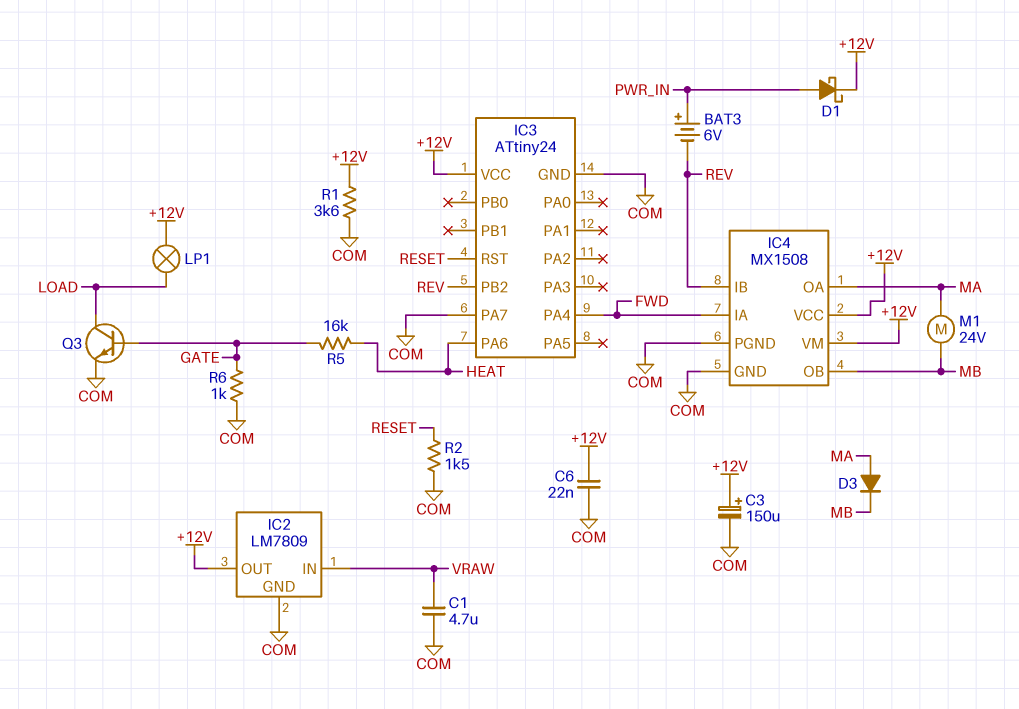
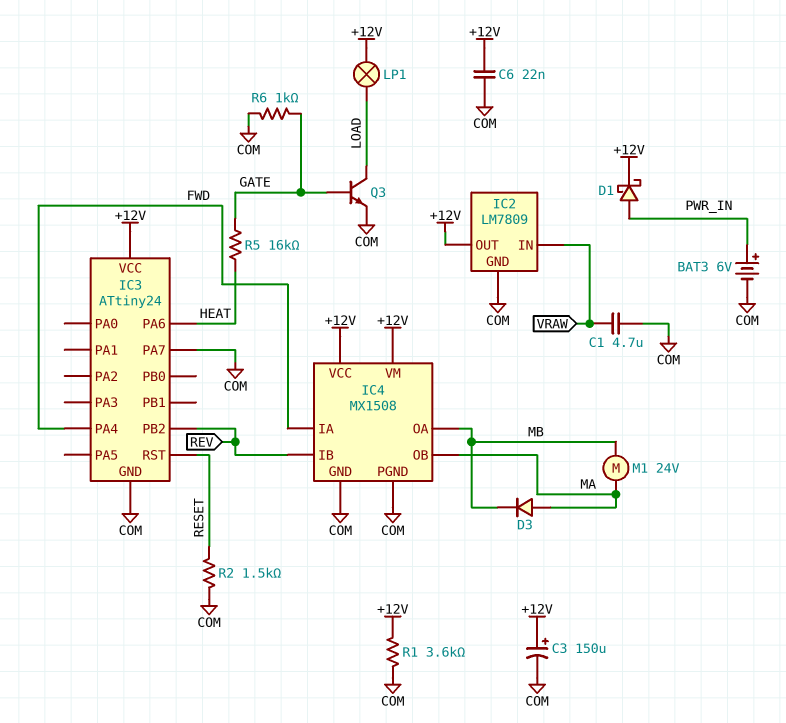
BAT3: 6V (plus PWR_IN, minus REV) -> 6V (plus PWR_IN, minus COM)
IC4 pin OA: MA -> MB
IC4 pin OB: MB -> MA

